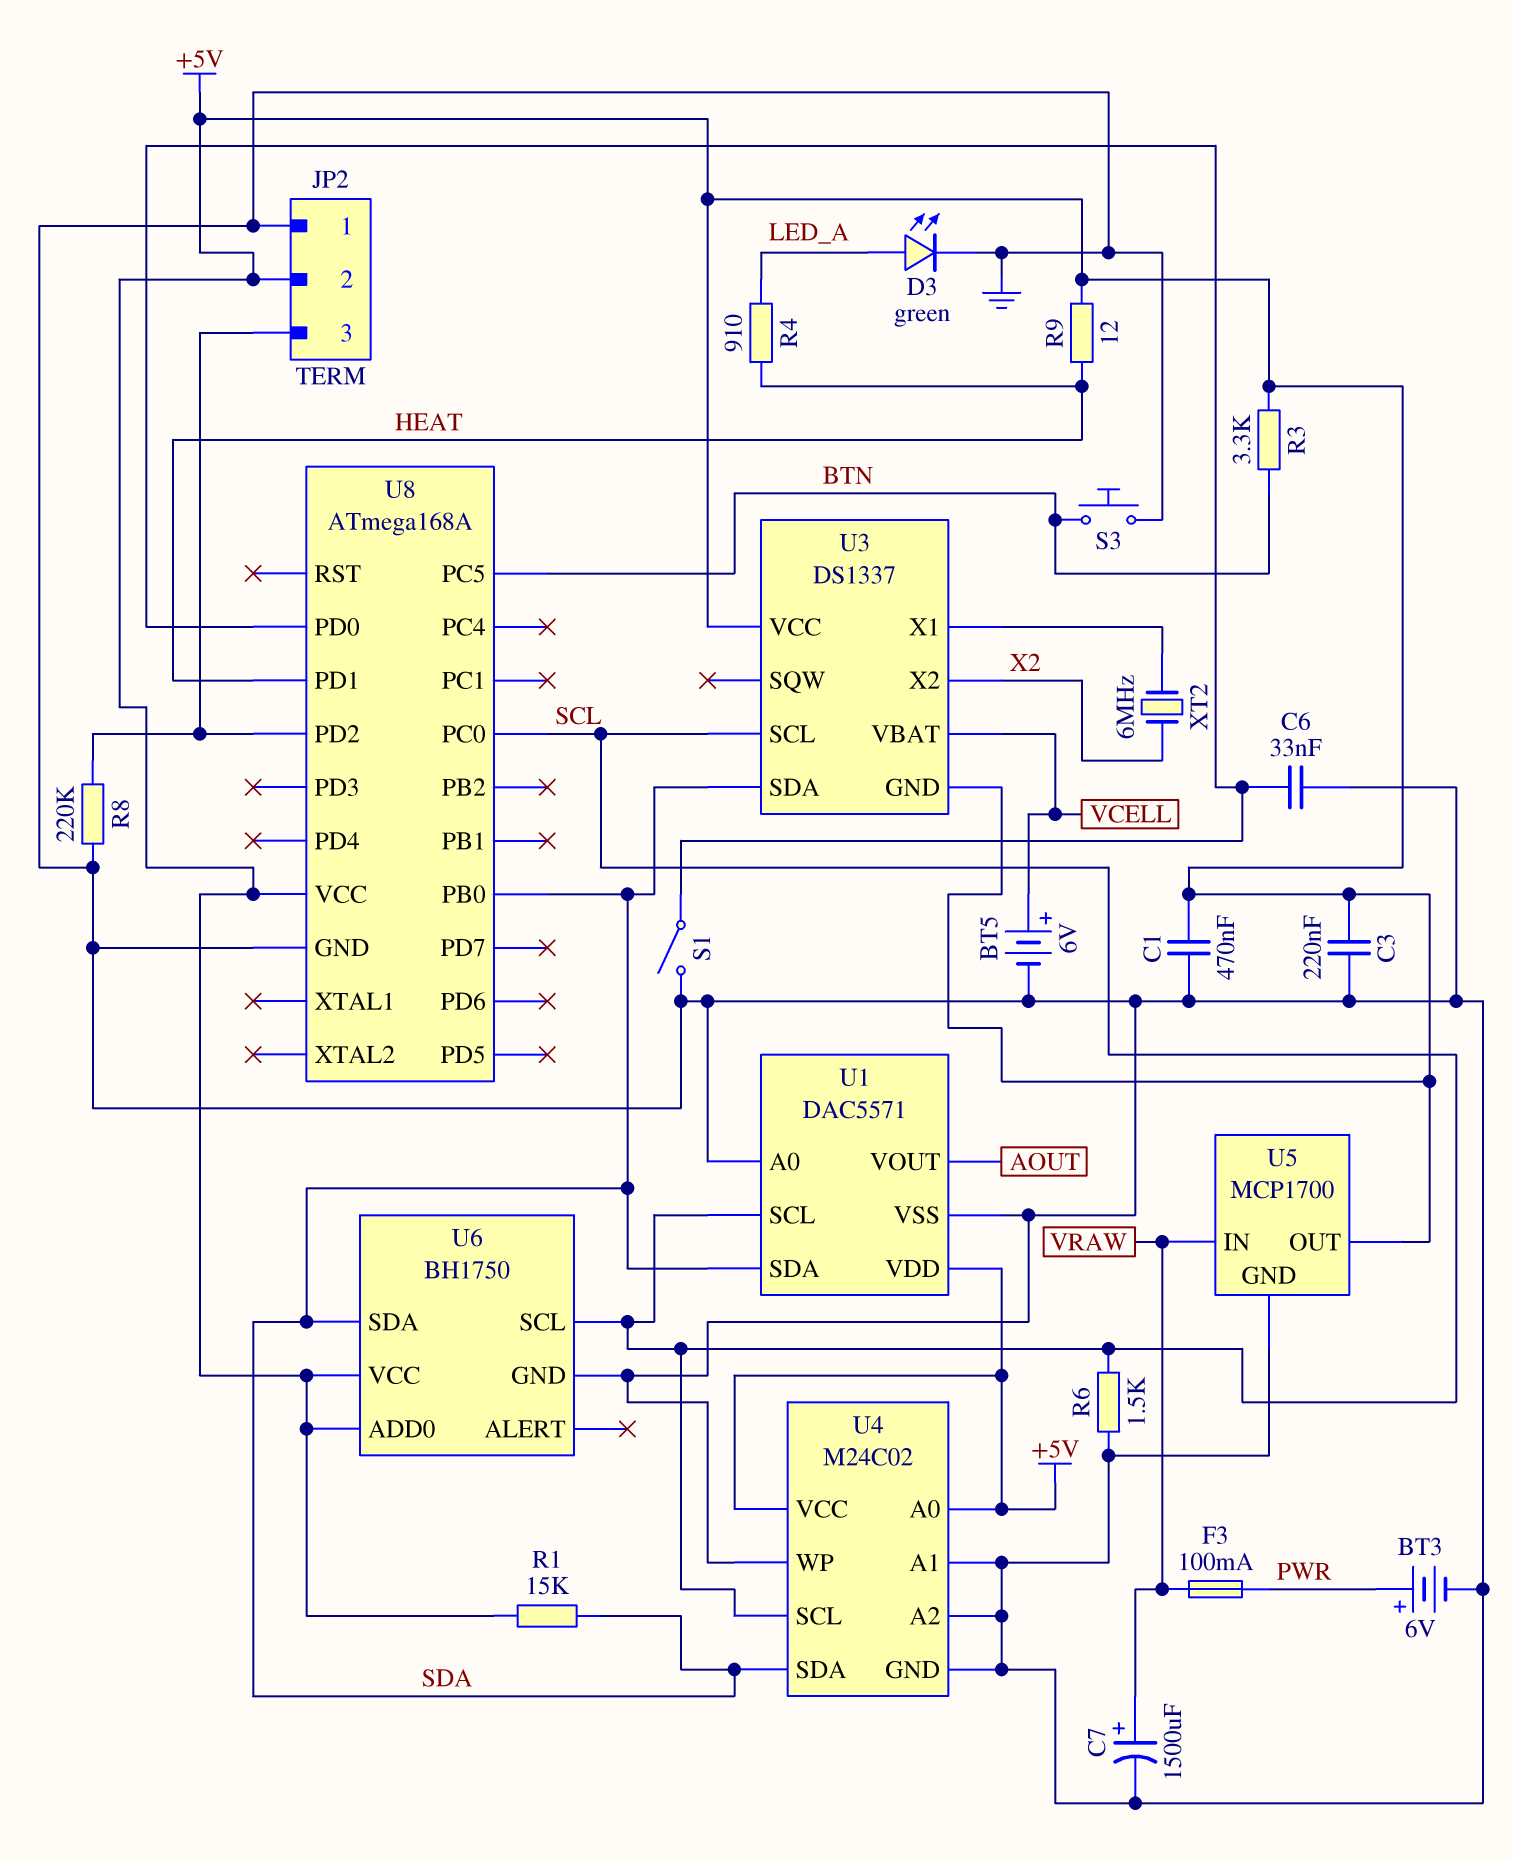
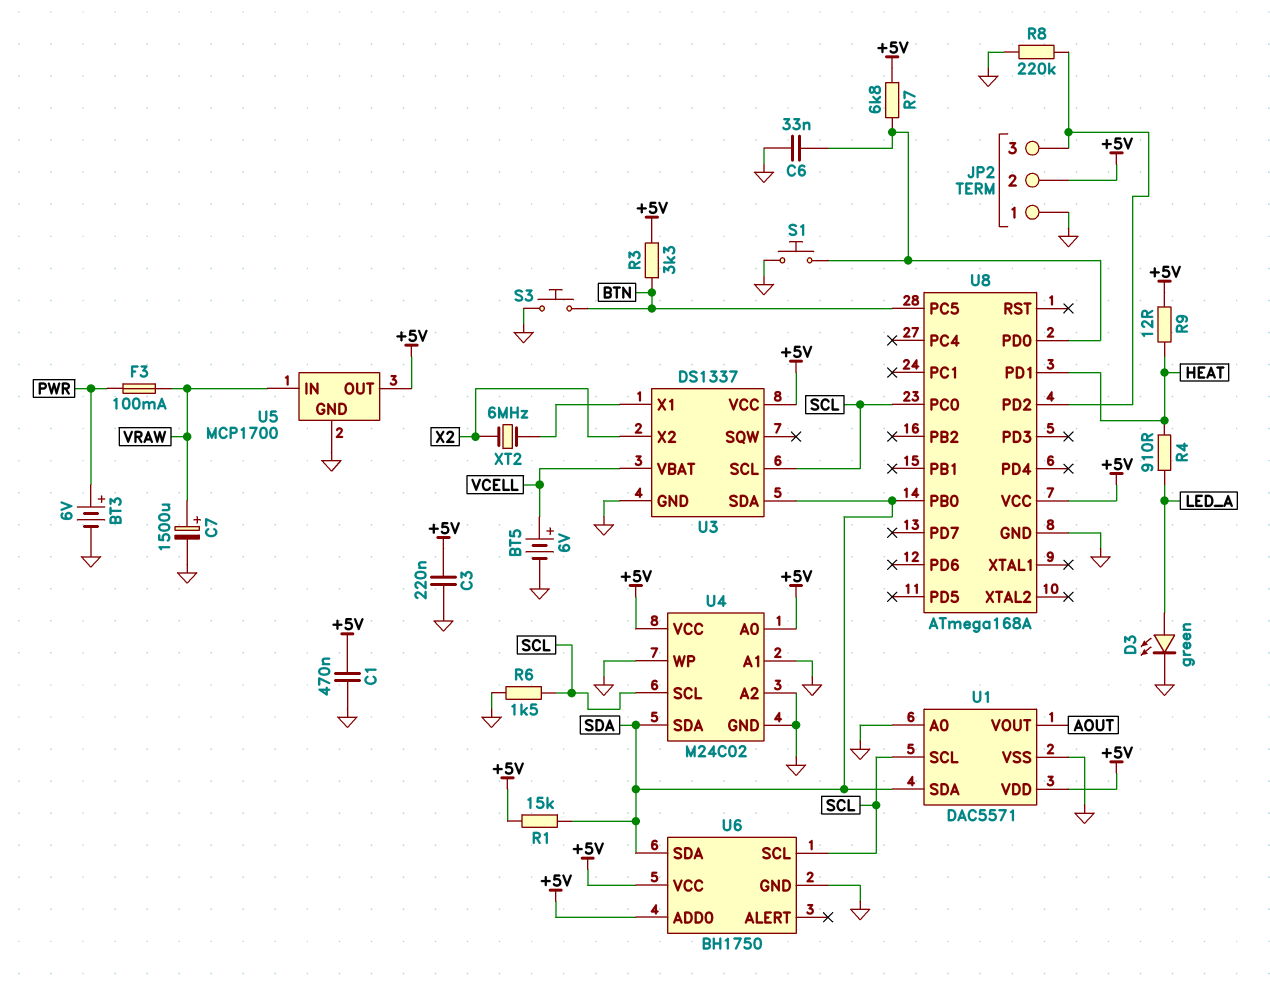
R7: none -> 6.8k (+5V, U8/PD0)
S1: switch (GND, U8/PD0) -> button (GND, U8/PD0)
U3 pin GND: +5V -> GND

